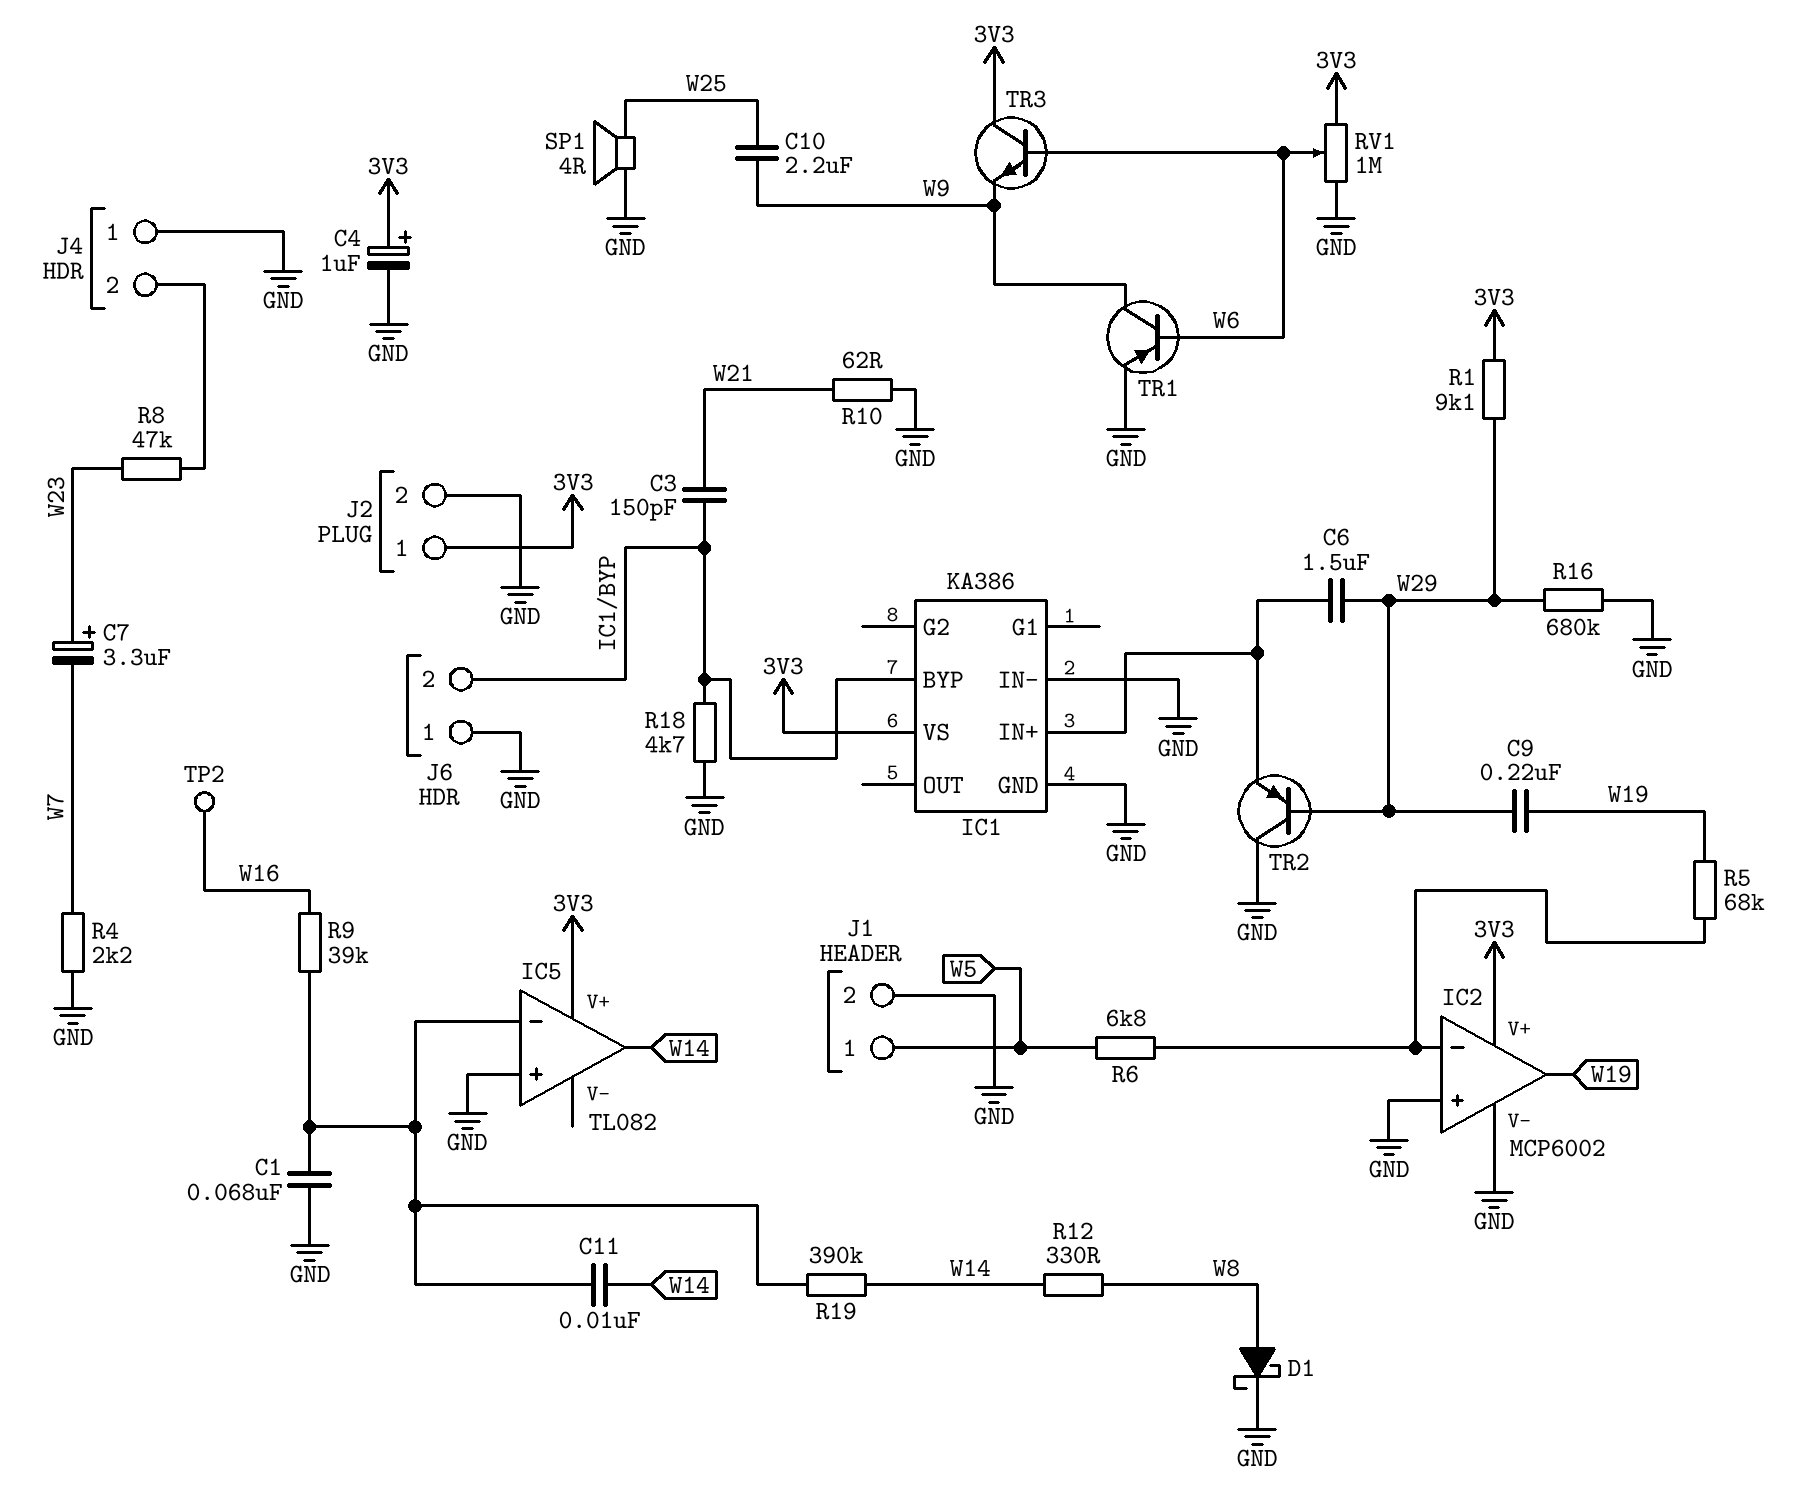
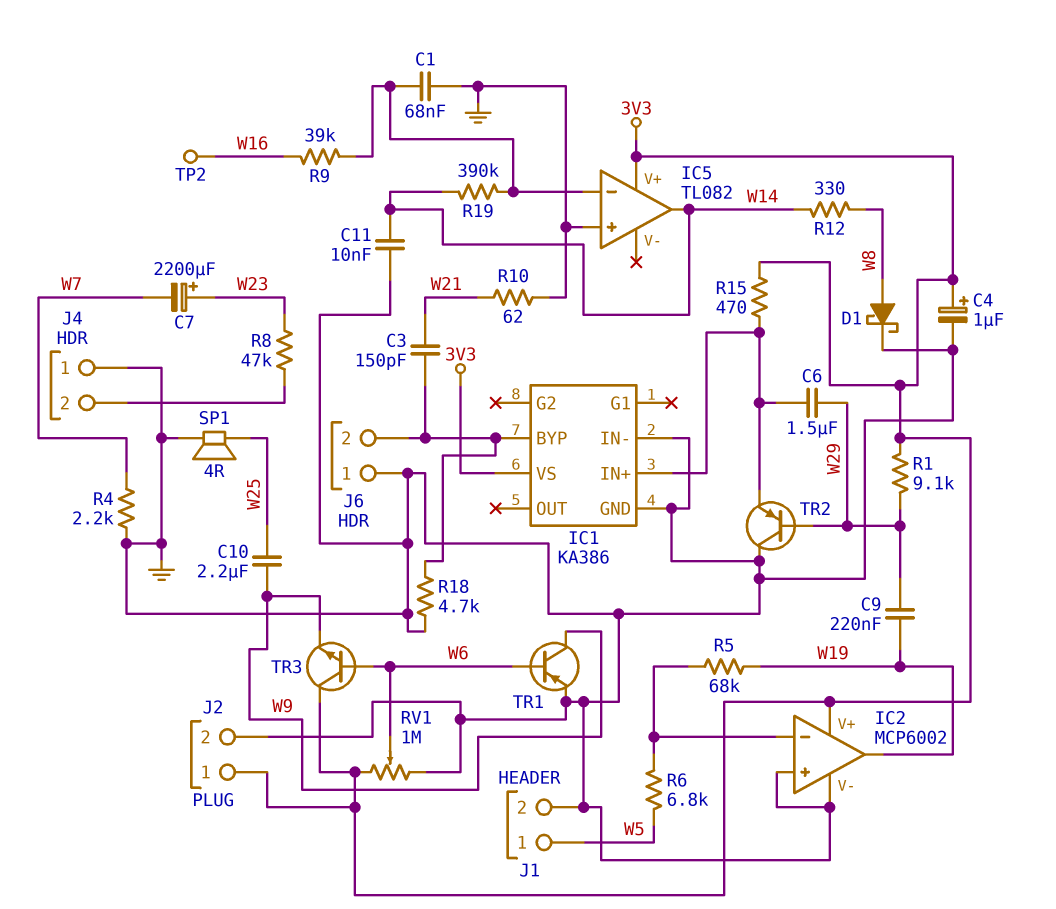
C7: 3.3uF (plus W23, minus W7) -> 2200uF (plus W23, minus W7)
C11: 10nF (IC5/in-, W14) -> 10nF (GND, W14)
R15: none -> 470 (3V3, IC1/IN+)
R16: 680k (GND, W29) -> none

